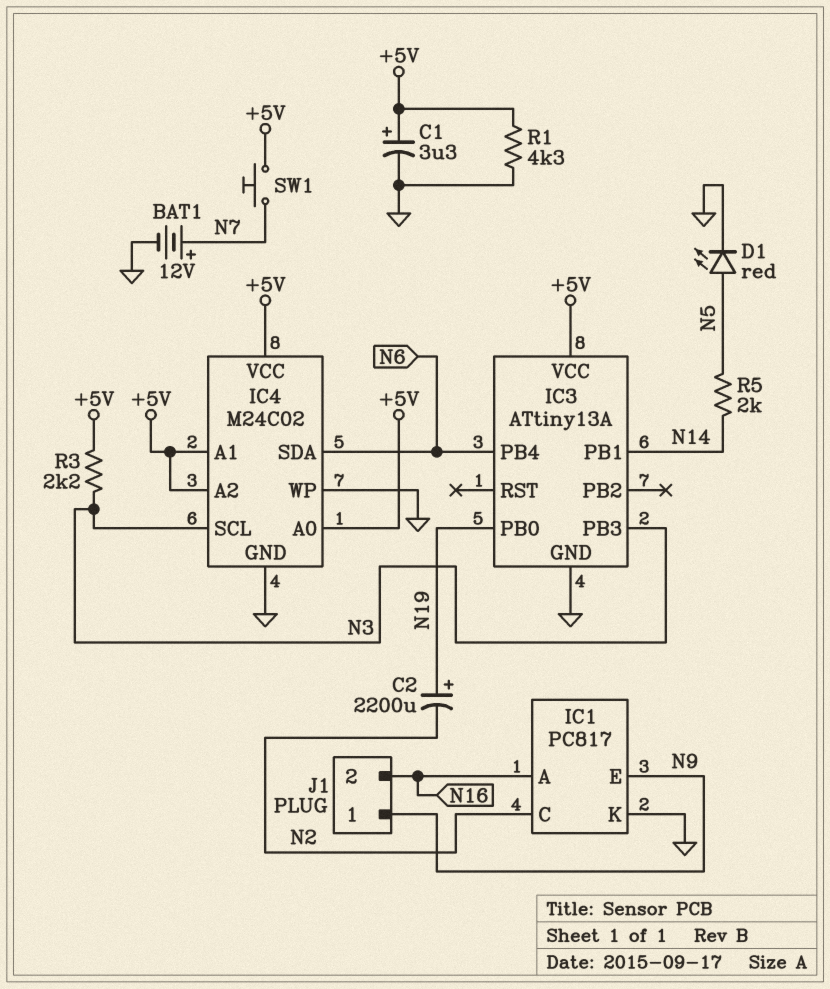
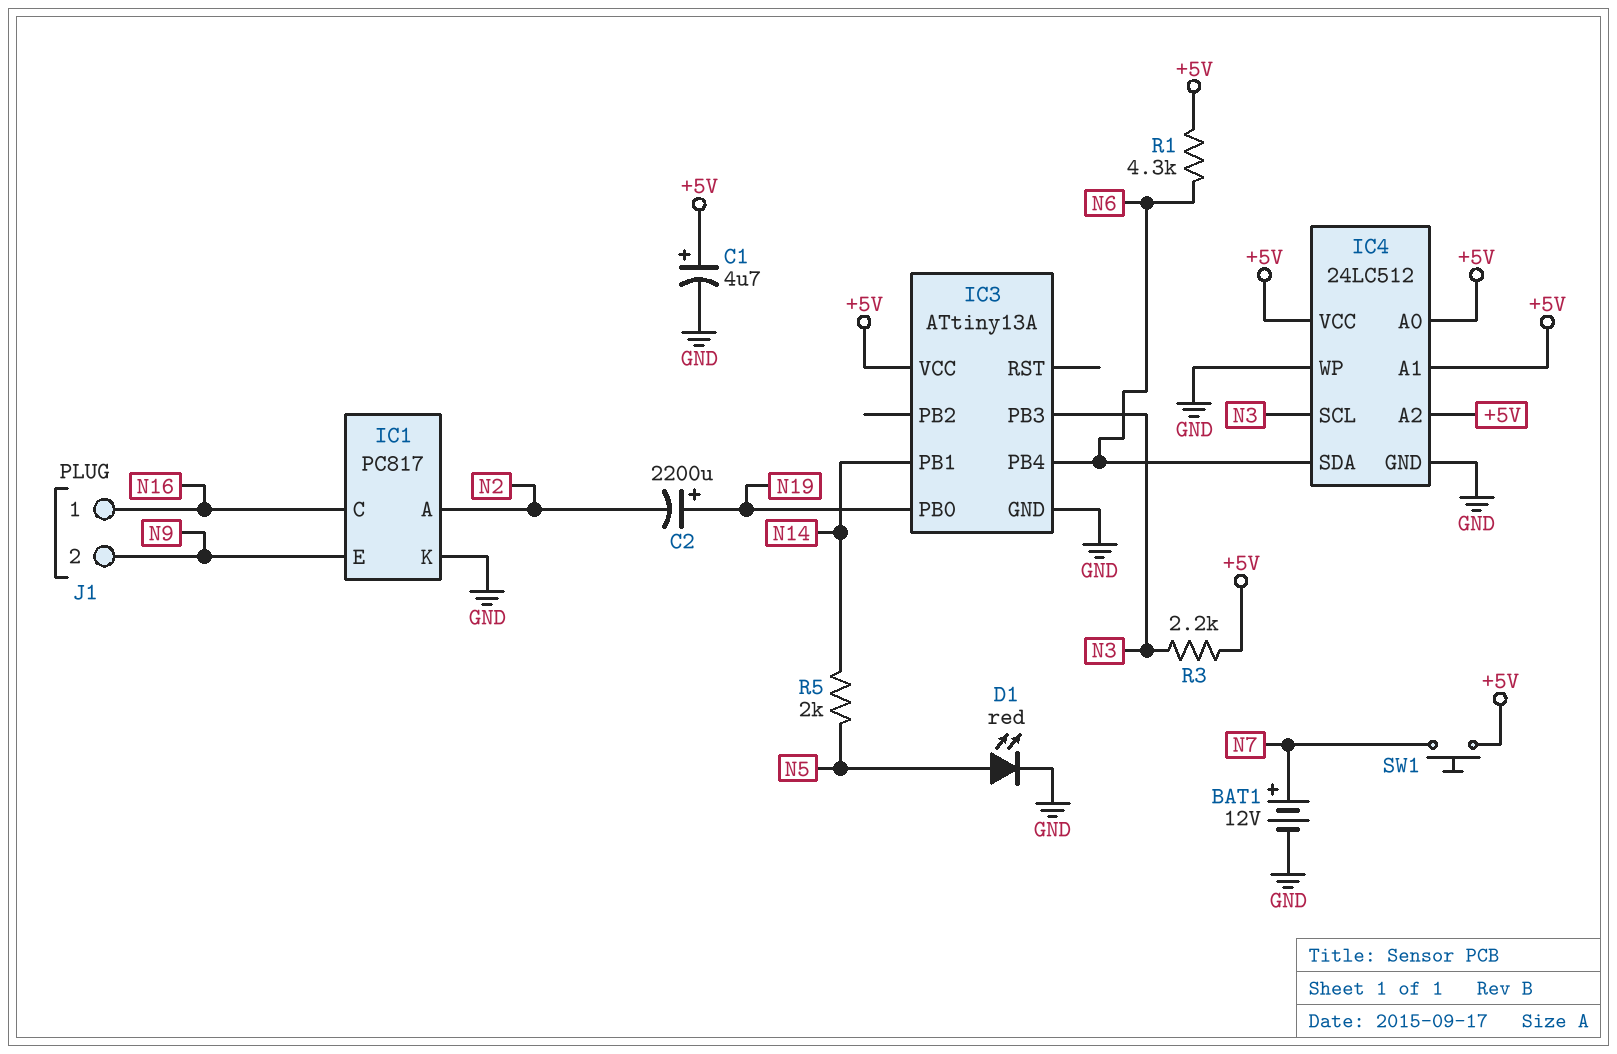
C1: 3.3uF (plus +5V, minus GND) -> 4.7uF (plus +5V, minus GND)
IC1 pin A: N16 -> N2
IC1 pin C: N2 -> N16
IC4: M24C02 -> 24LC512
J1 pin 1: N9 -> N16
J1 pin 2: N16 -> N9
R1: 4.3k (+5V, GND) -> 4.3k (+5V, N6)

